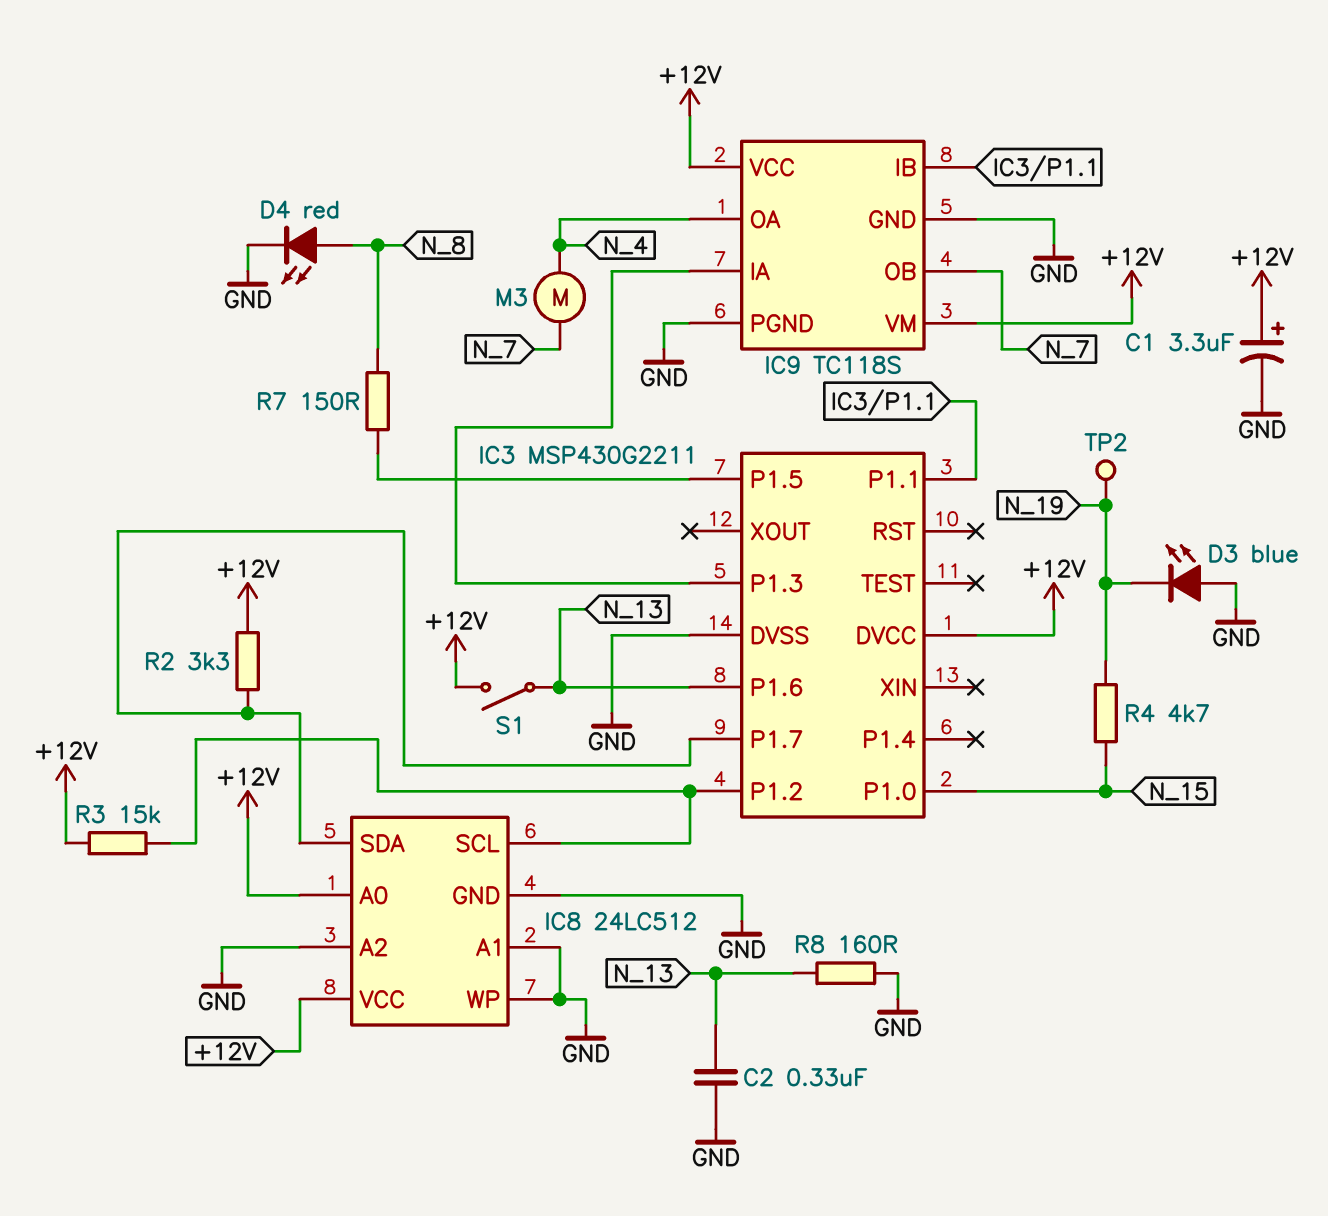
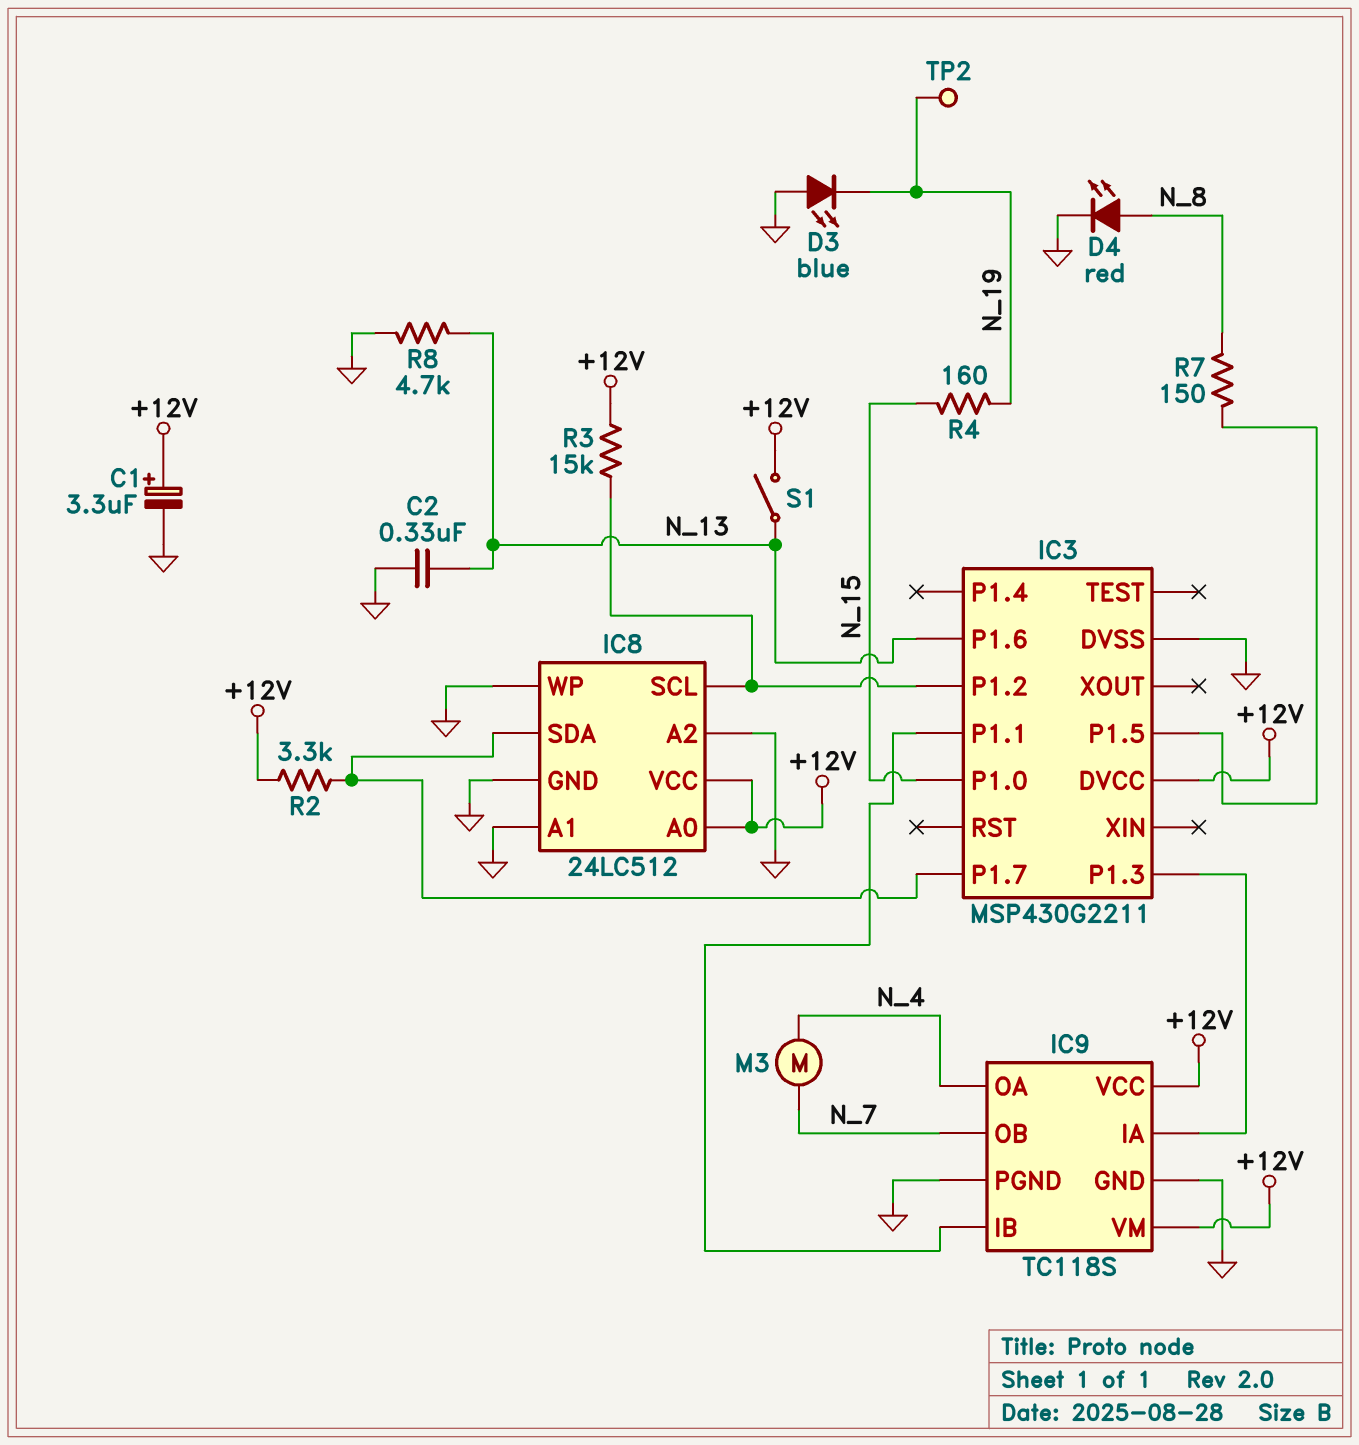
R4: 4.7k (N_15, N_19) -> 160 (N_15, N_19)
R8: 160 (GND, N_13) -> 4.7k (GND, N_13)

